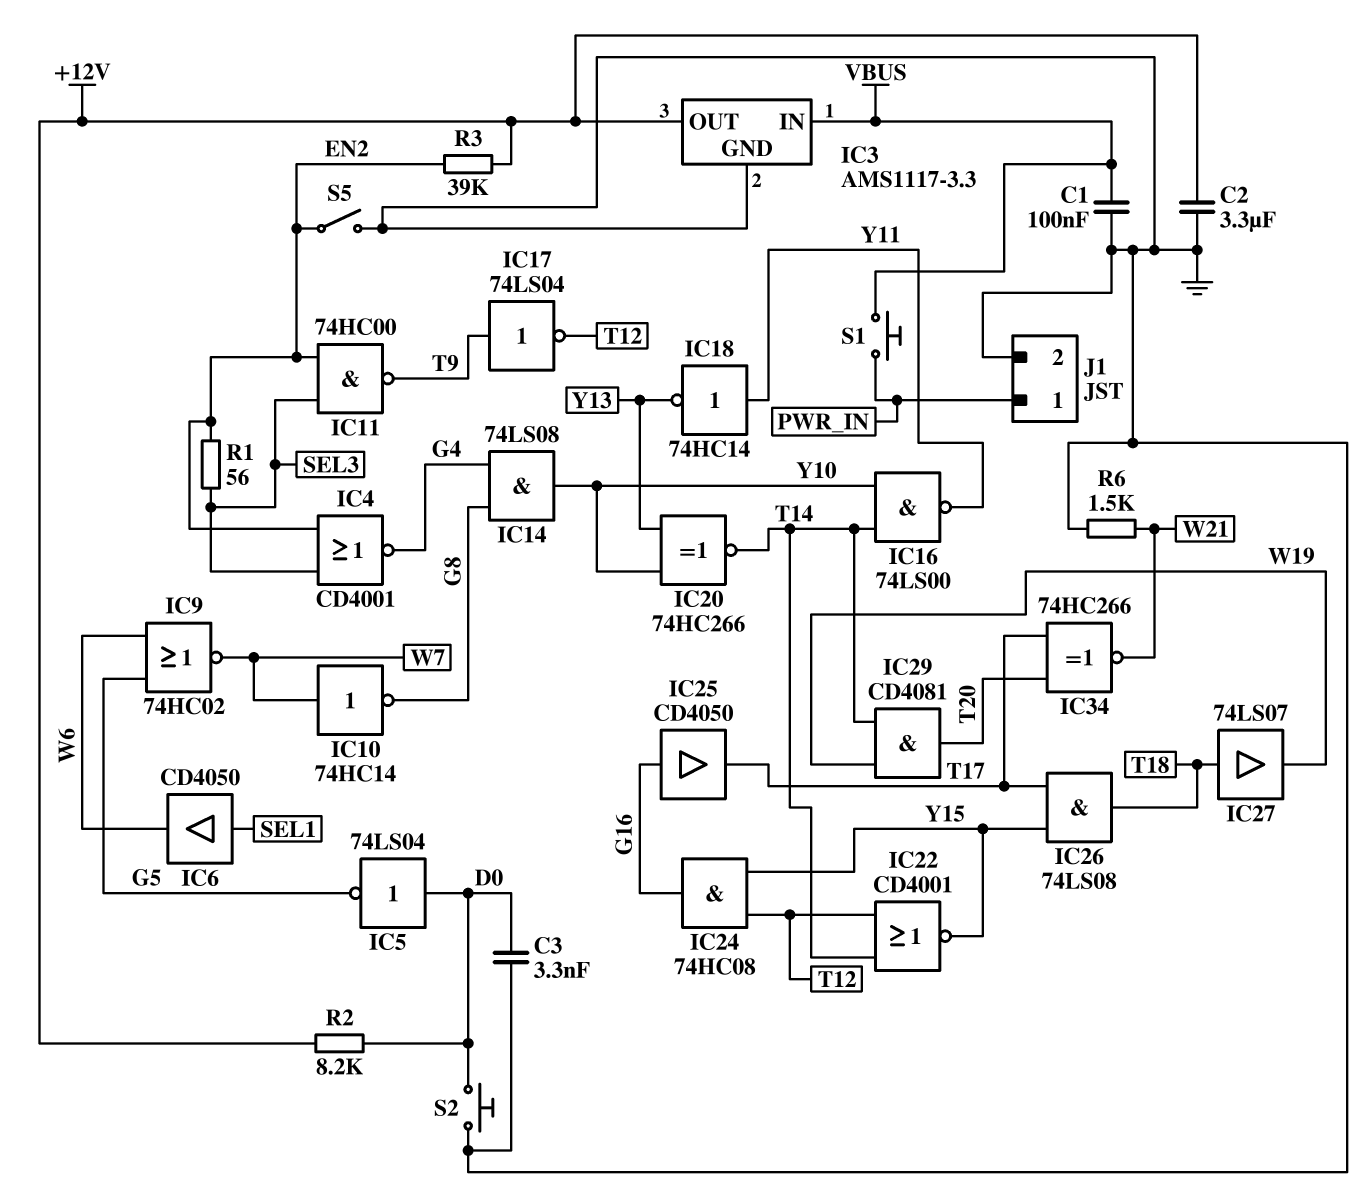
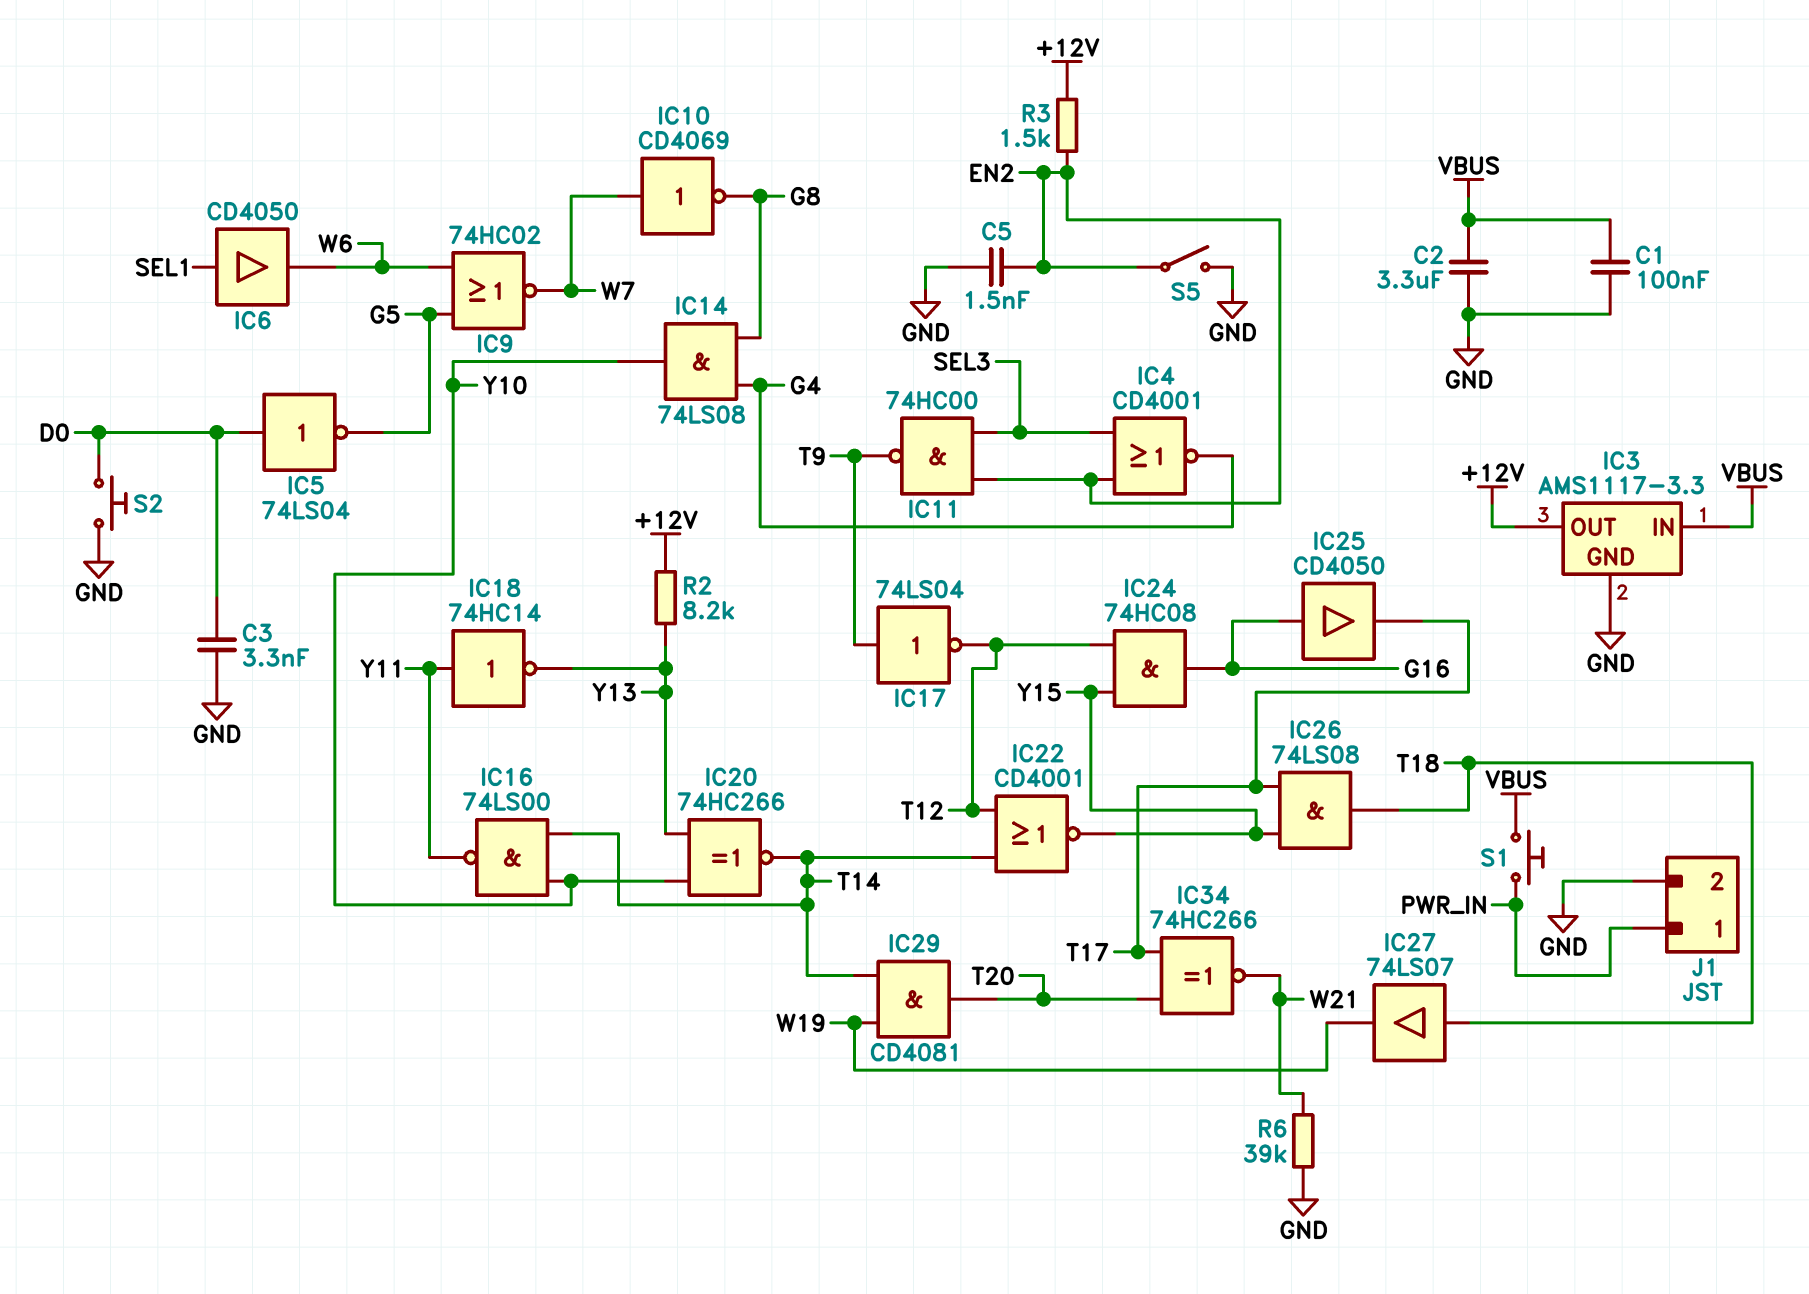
C2: 3.3uF (+12V, GND) -> 3.3uF (GND, VBUS)
C5: none -> 1.5nF (EN2, GND)
IC10: NOT 74HC14 (in W7, out G8) -> NOT CD4069 (in W7, out G8)
R1: 56 (EN2, SEL3) -> none
R2: 8.2k (+12V, D0) -> 8.2k (+12V, Y13)
R3: 39k (+12V, EN2) -> 1.5k (+12V, EN2)
R6: 1.5k (GND, W21) -> 39k (GND, W21)

